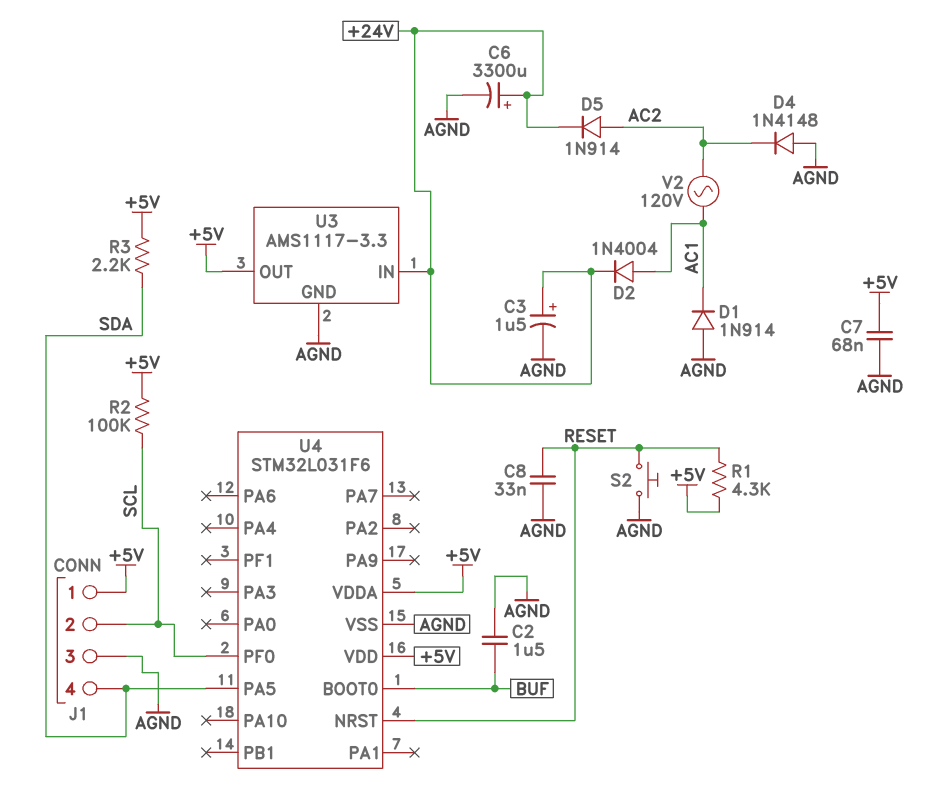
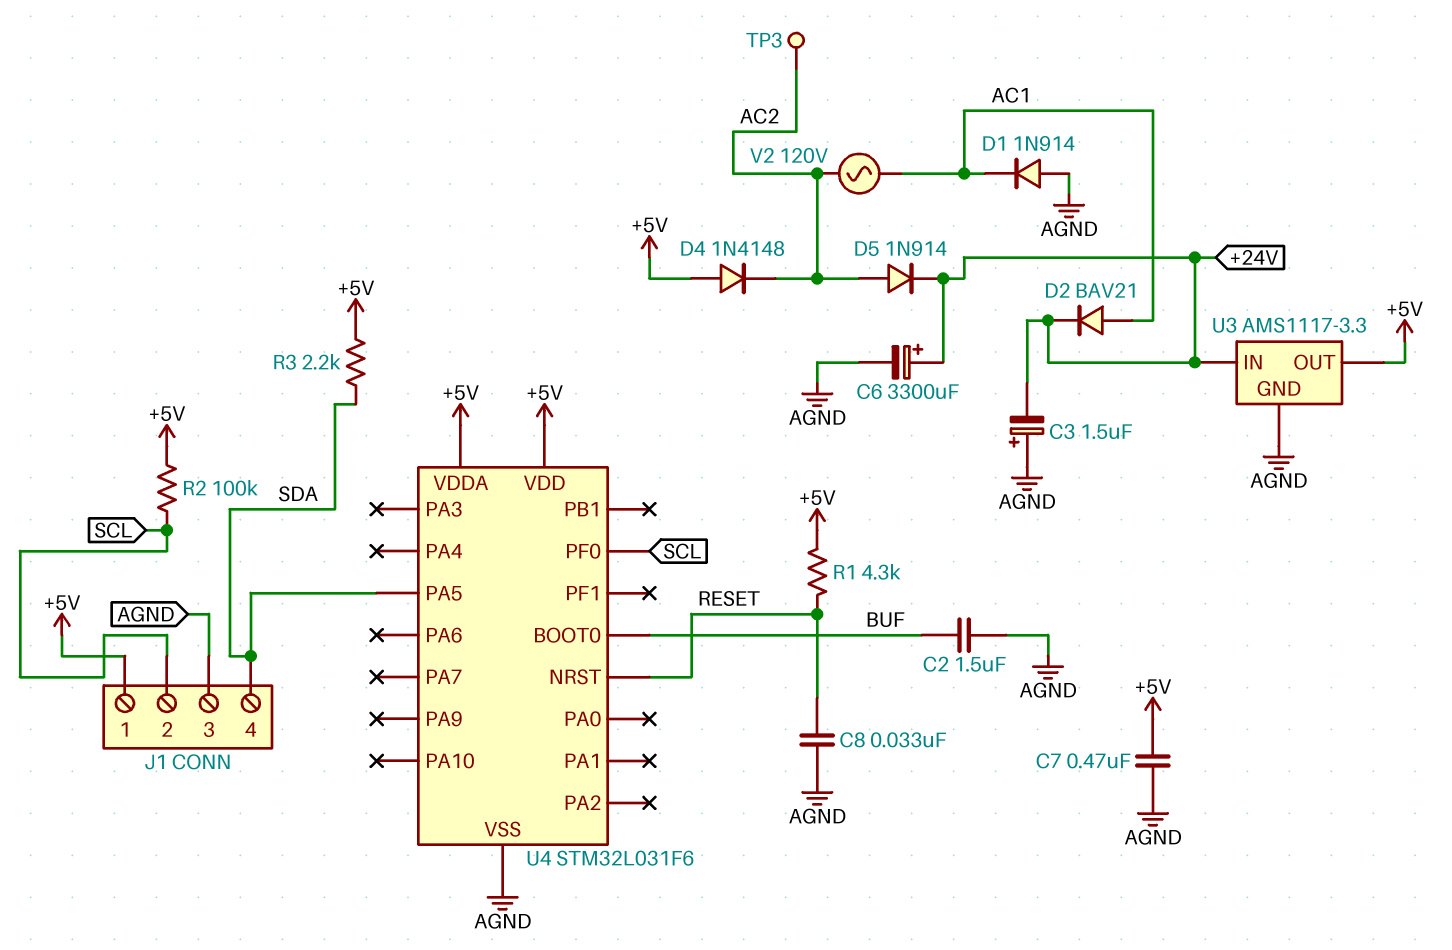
C3: 1.5uF (plus +24V, minus AGND) -> 1.5uF (plus AGND, minus +24V)
C7: 68nF (+5V, AGND) -> 470nF (+5V, AGND)
D2: diode 1N4004 (A AC1, K +24V) -> diode BAV21 (A AC1, K +24V)
D4: diode 1N4148 (A AGND, K AC2) -> diode 1N4148 (A +5V, K AC2)
S2: button (AGND, RESET) -> none
TP3: none -> test point (AC2)

